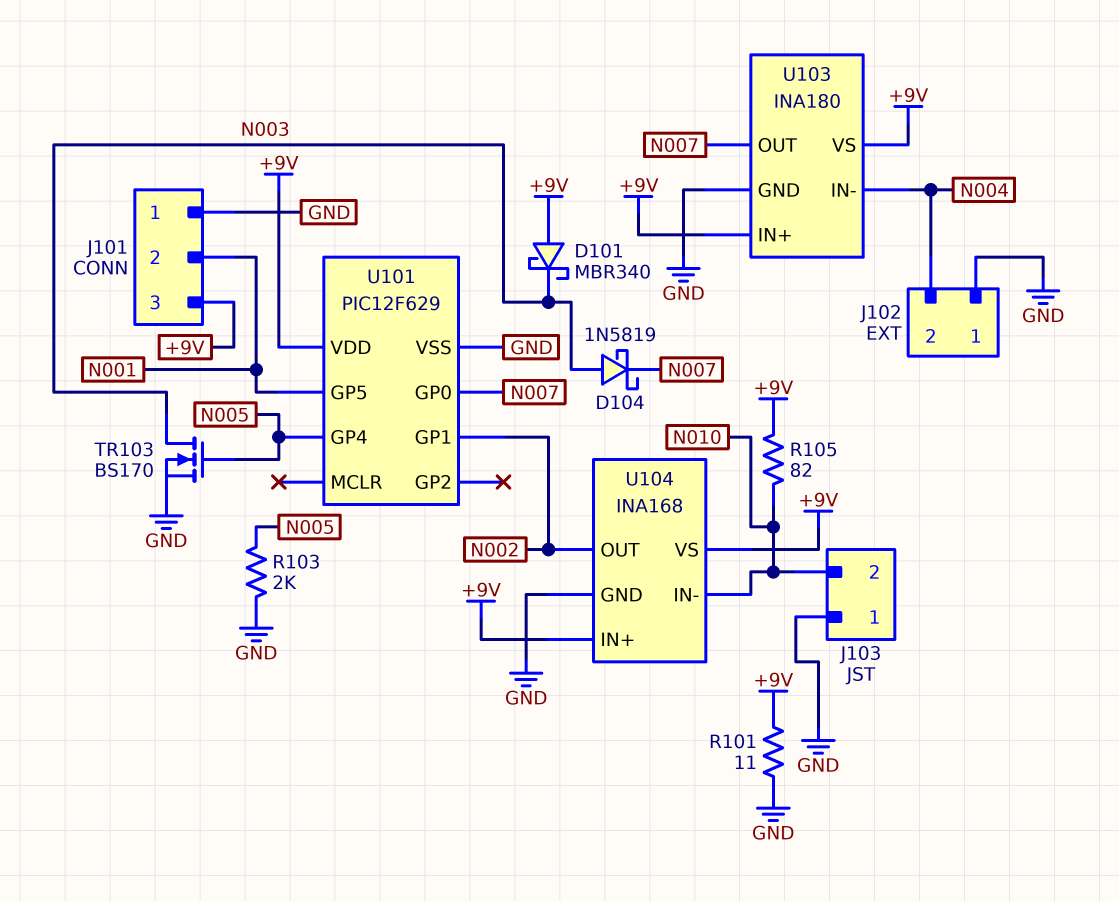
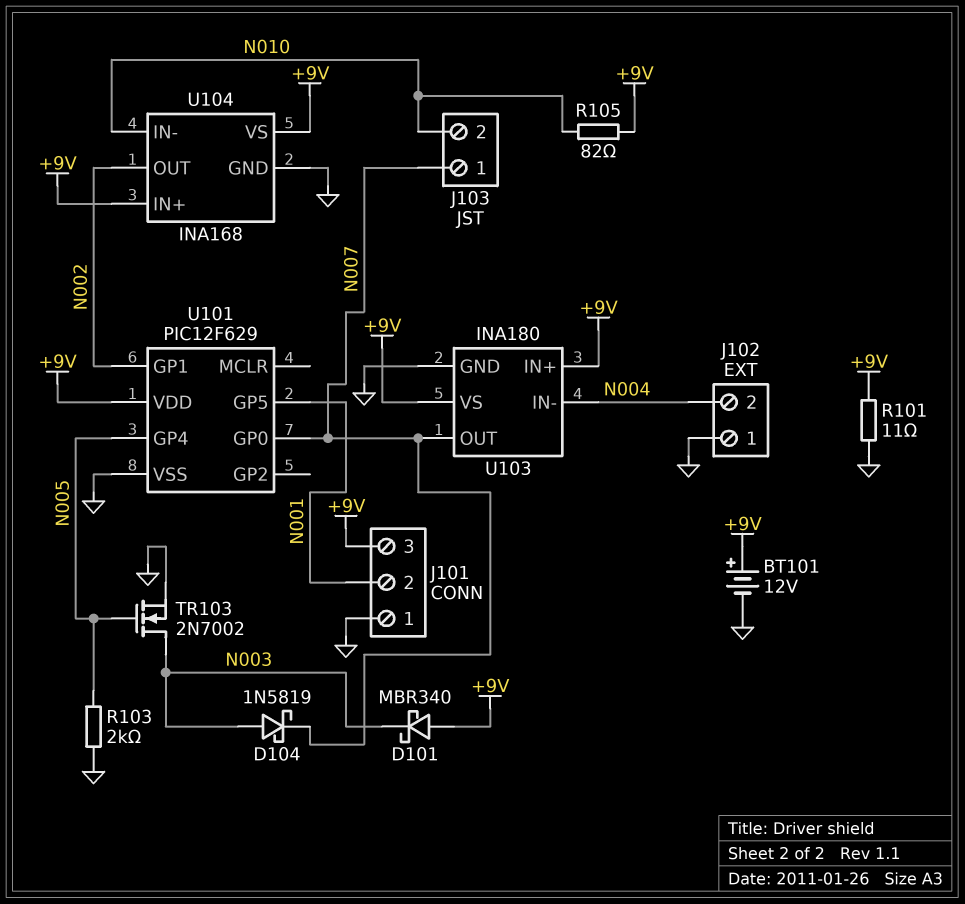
BT101: none -> 12V (plus +9V, minus GND)
J103 pin 1: GND -> N007
TR103: NMOS BS170 (G N005, D N003, S GND) -> NMOS 2N7002 (G N005, D N003, S GND)

